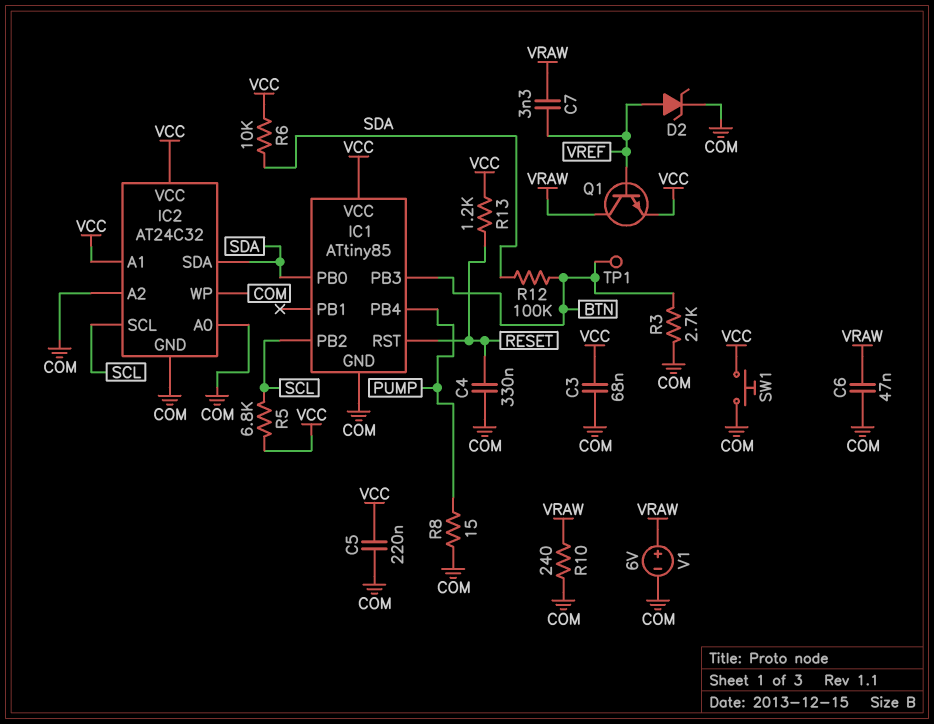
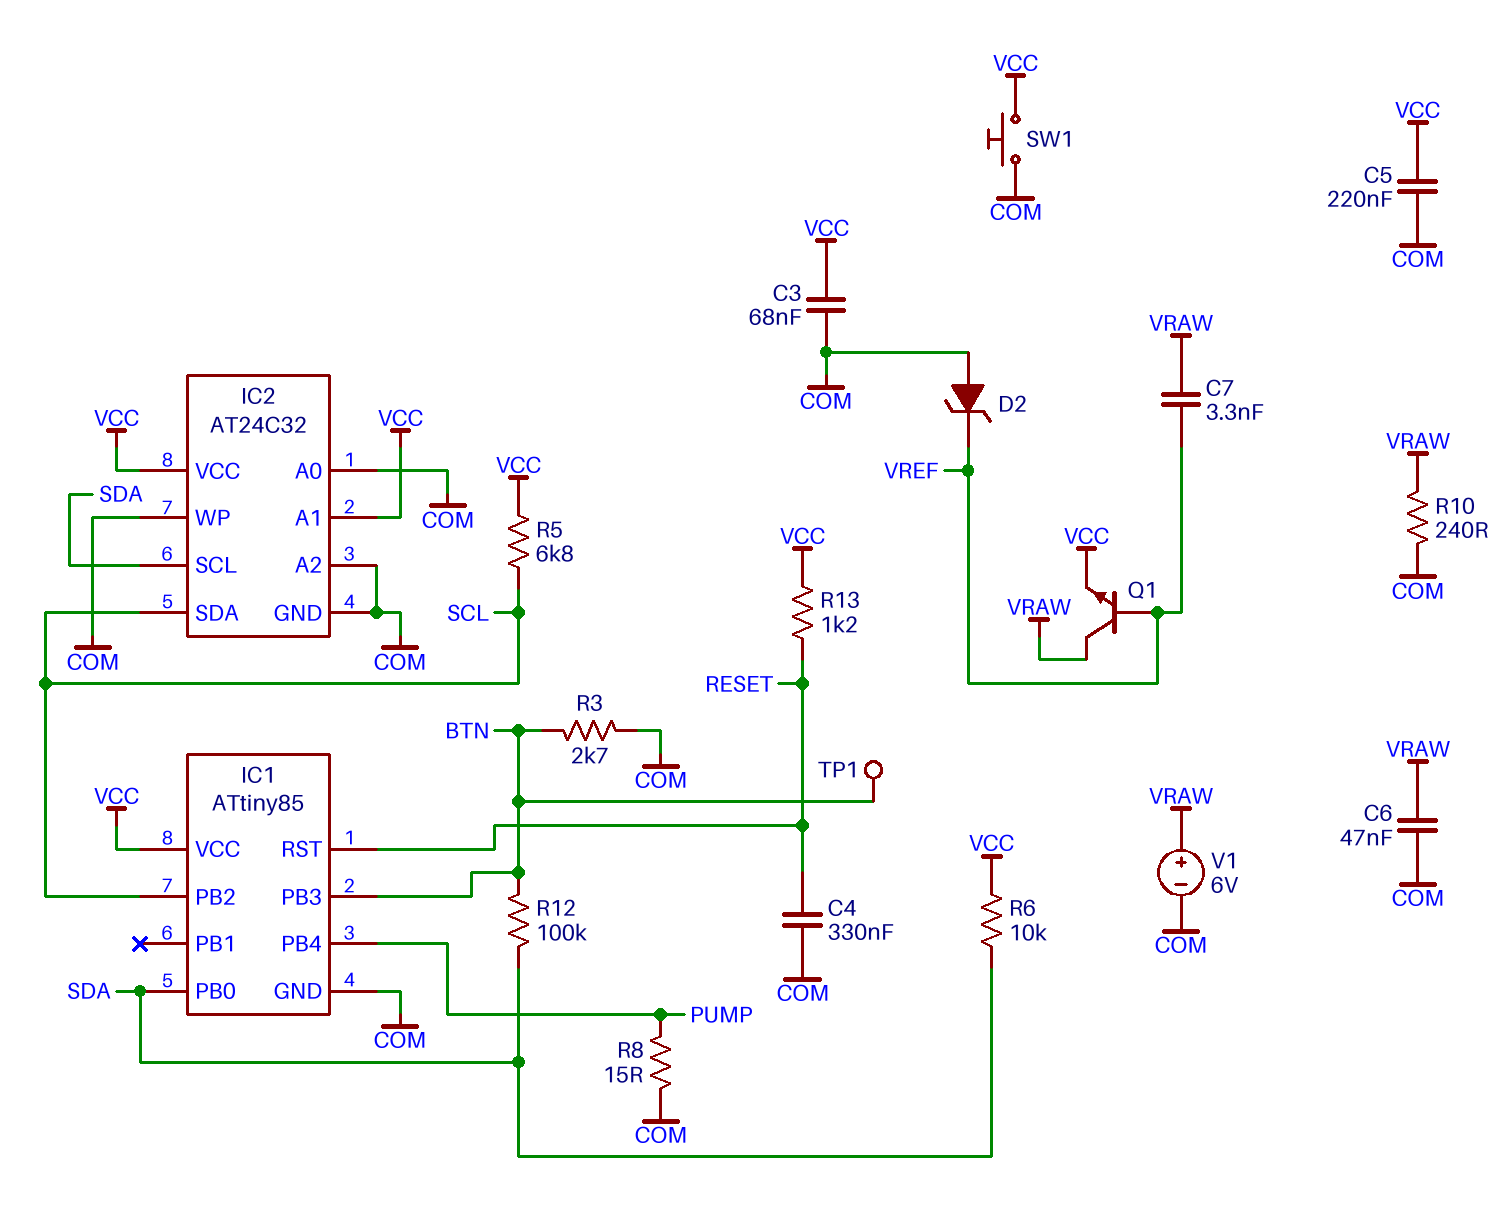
D2: zener (A VREF, K COM) -> zener (A COM, K VREF)
IC2 pin SCL: SCL -> SDA
IC2 pin SDA: SDA -> SCL

